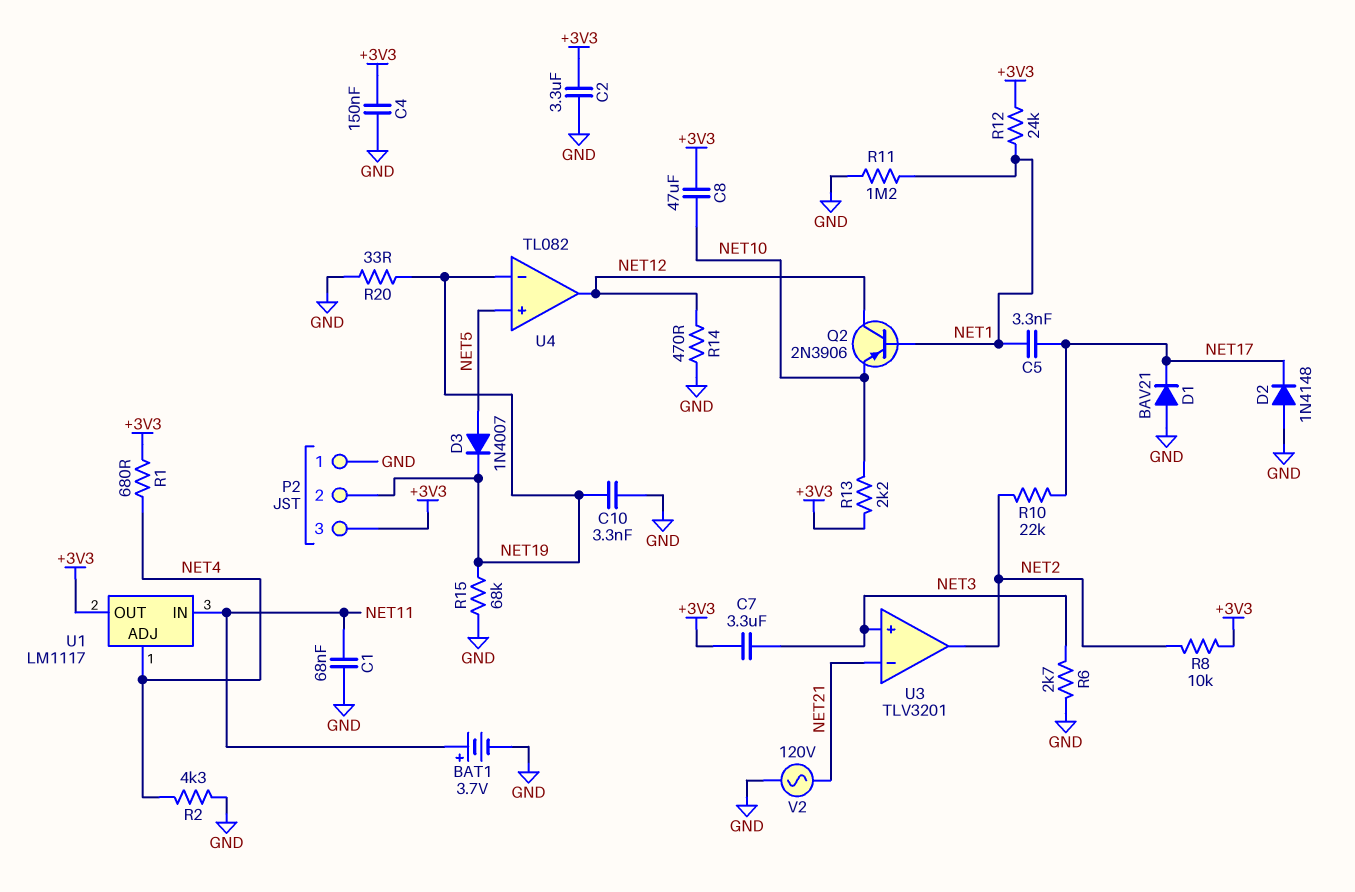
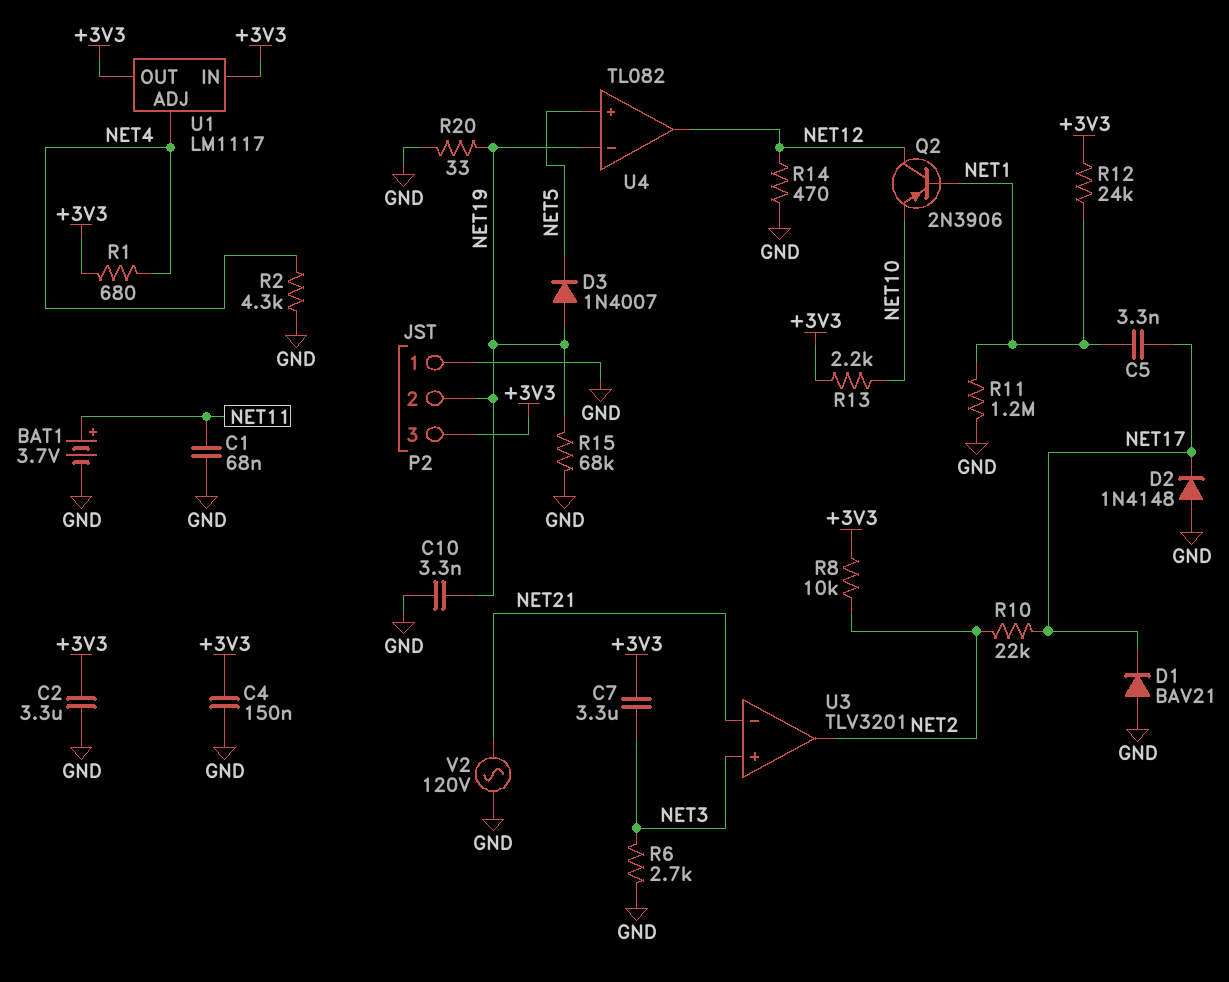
C8: 47uF (+3V3, NET10) -> none
D3: diode 1N4007 (A NET5, K NET19) -> diode 1N4007 (A NET19, K NET5)
U1 pin IN: NET11 -> +3V3

